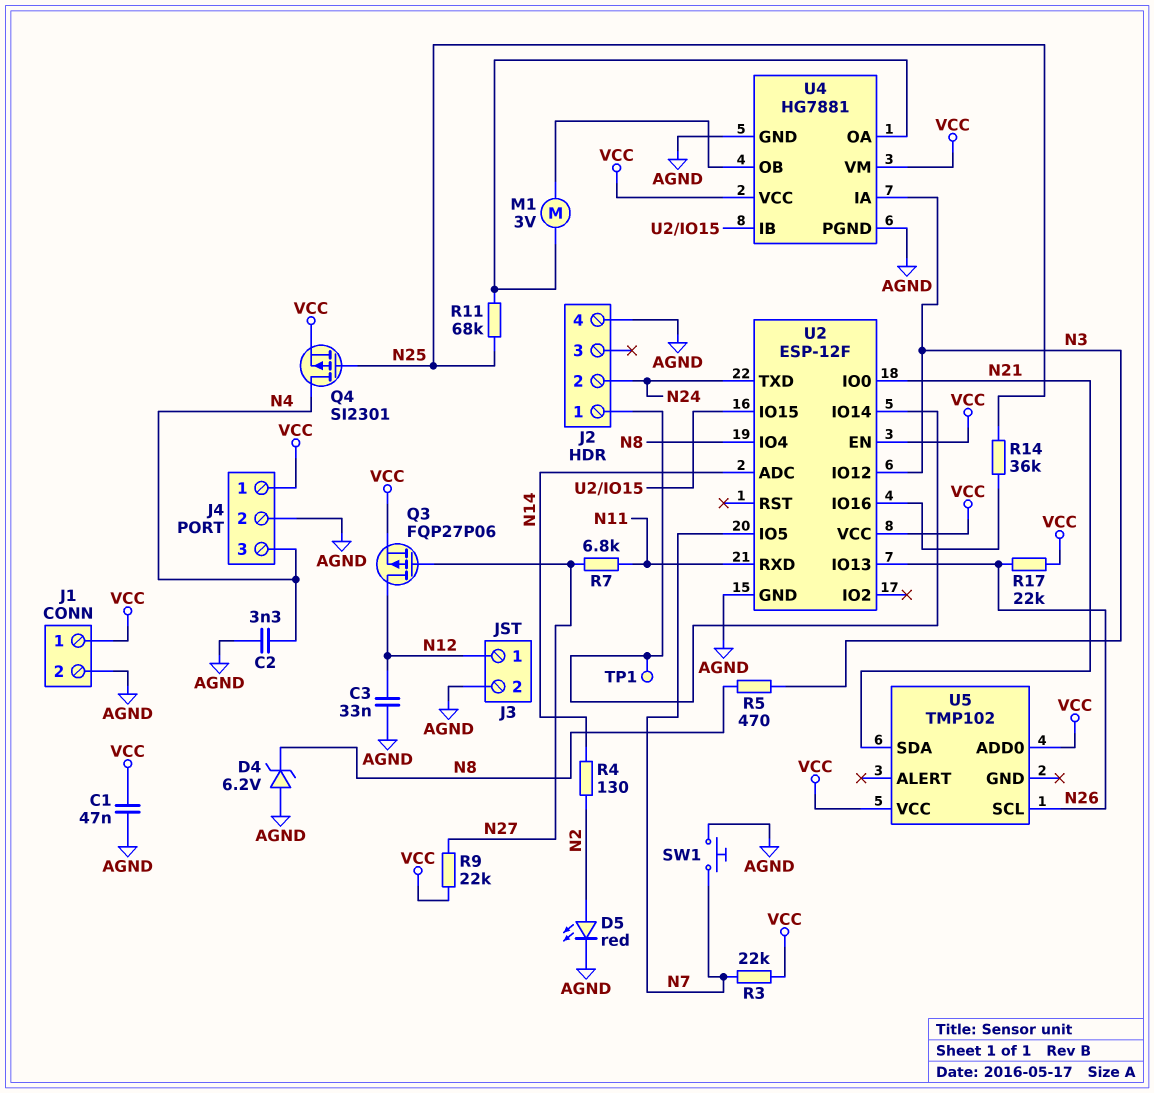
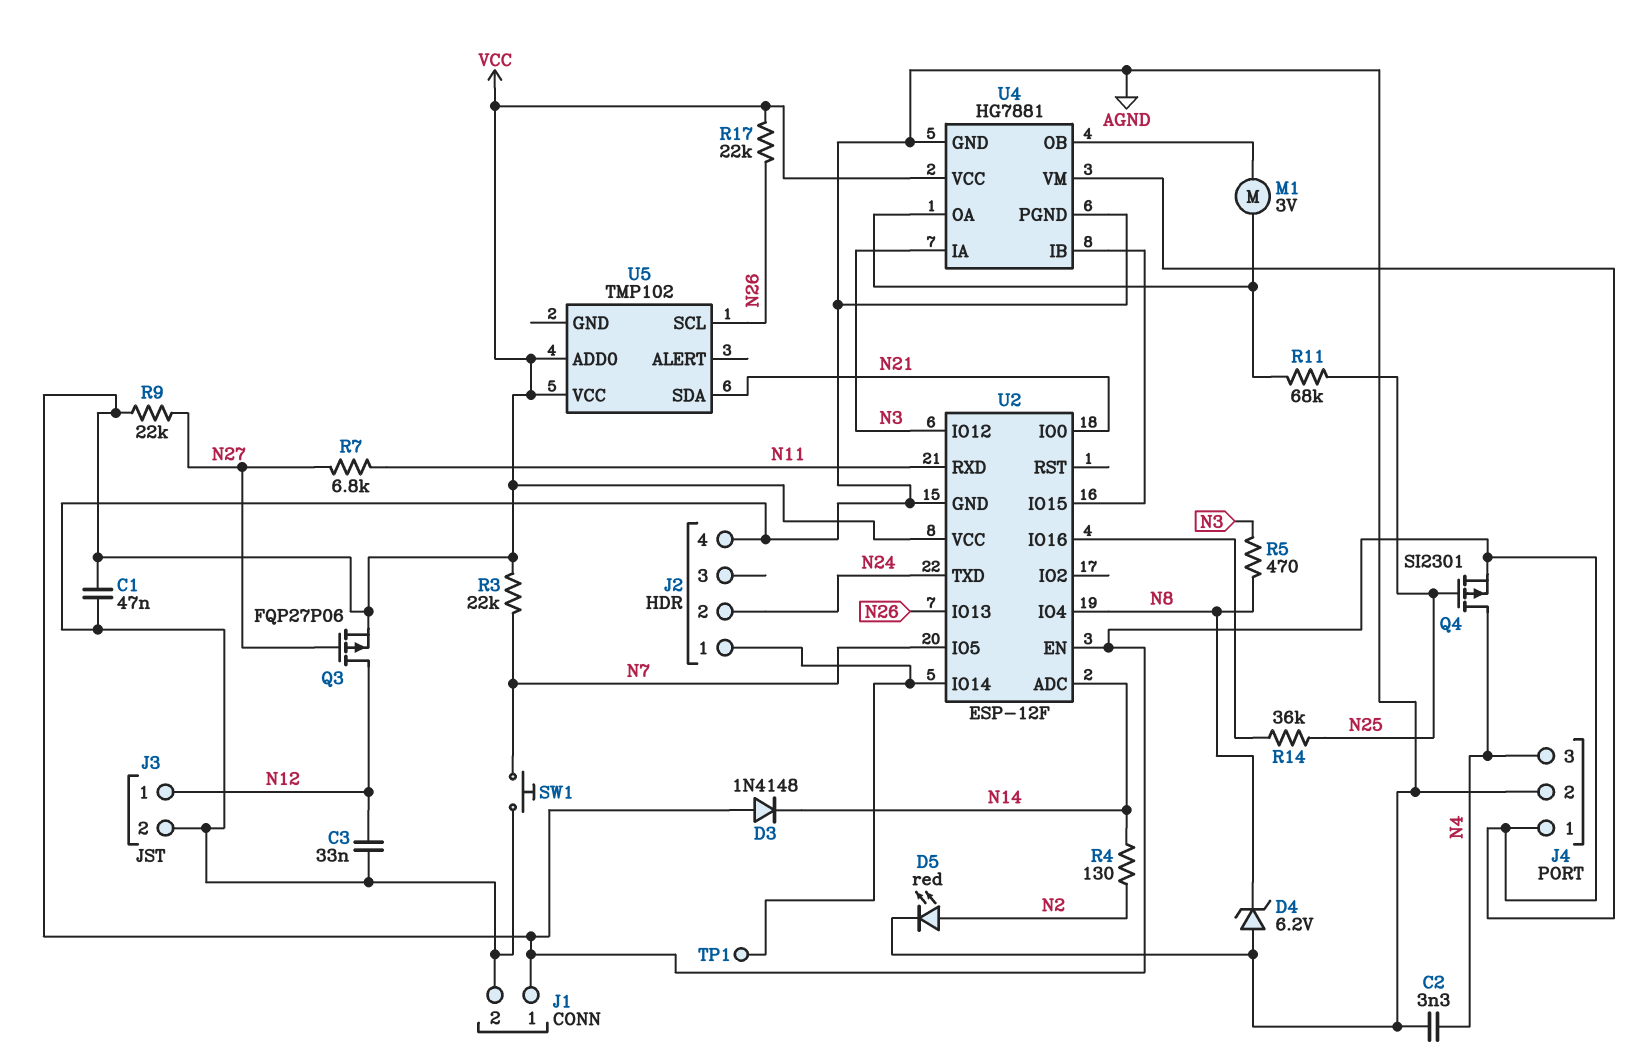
D3: none -> diode 1N4148 (A VCC, K N14)

